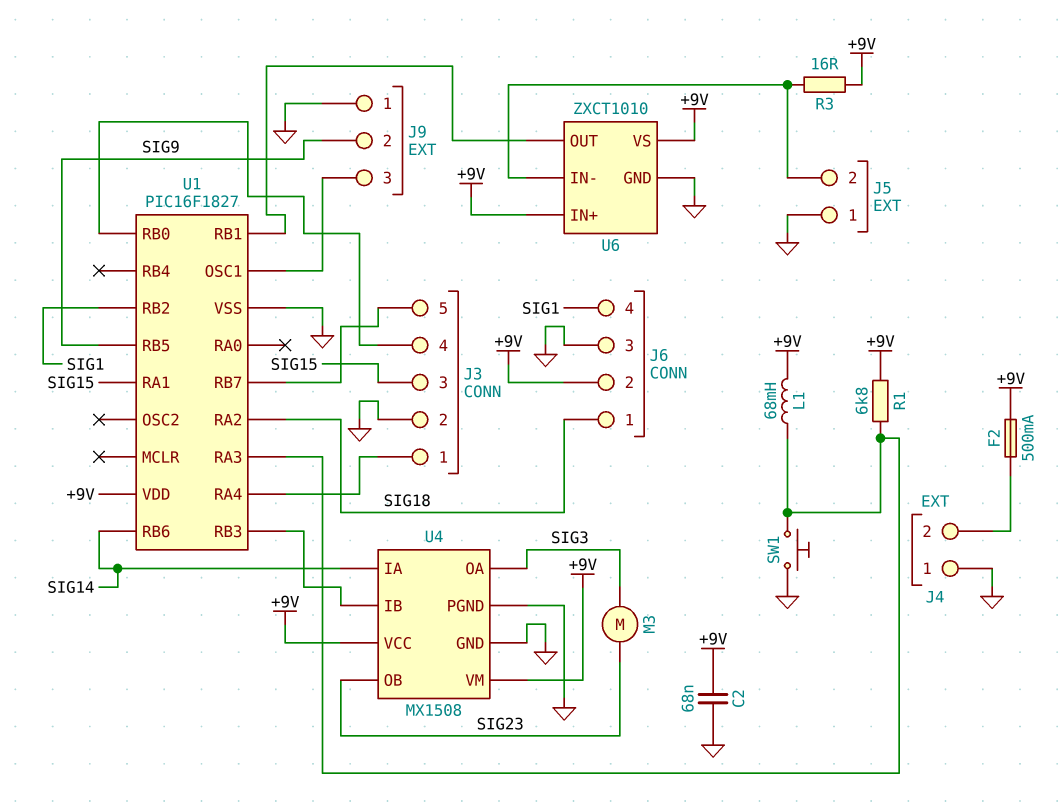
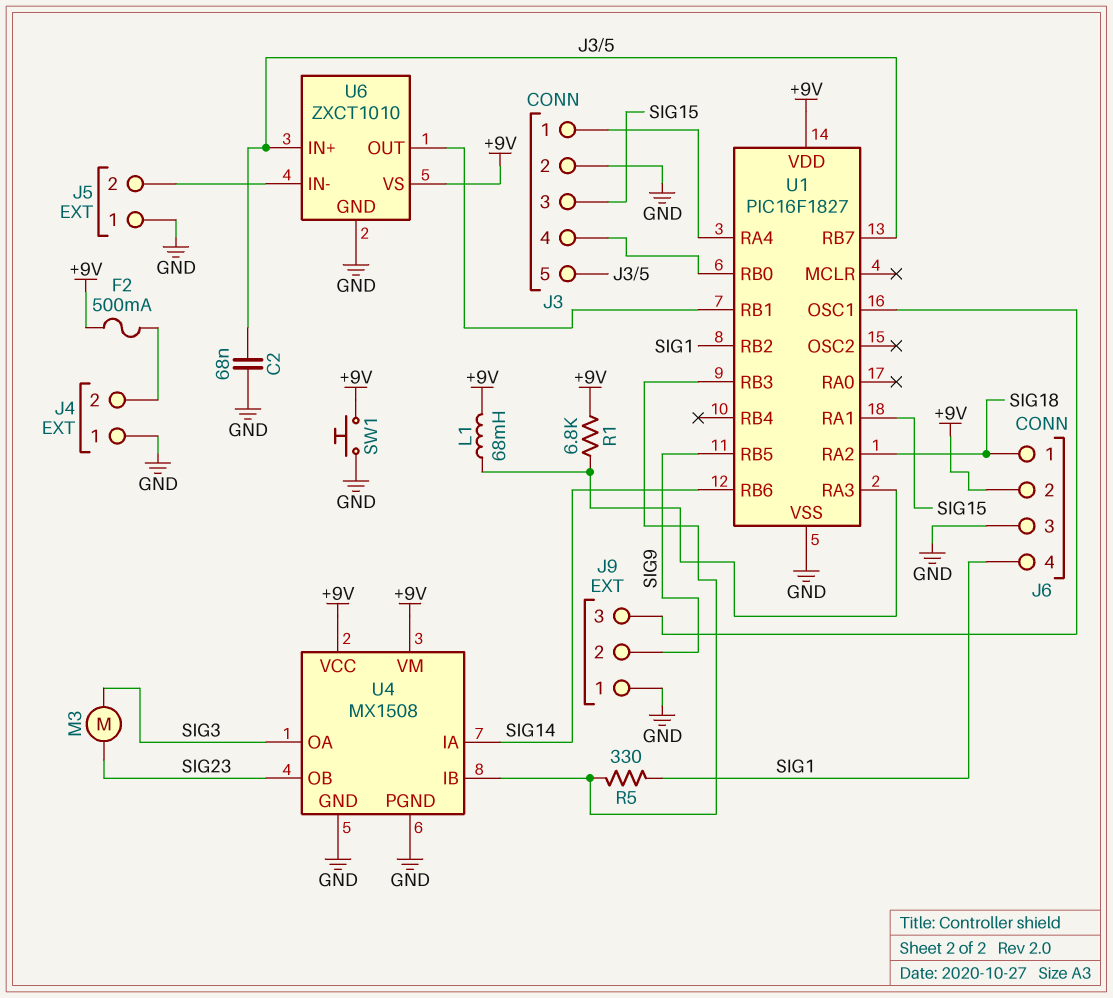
C2: 68nF (+9V, GND) -> 68nF (GND, J3/5)
R3: 16 (+9V, J5/2) -> none
R5: none -> 330 (SIG1, U1/RB3)
SW1: button (GND, U1/RA3) -> button (+9V, GND)
U6 pin IN+: +9V -> J3/5

